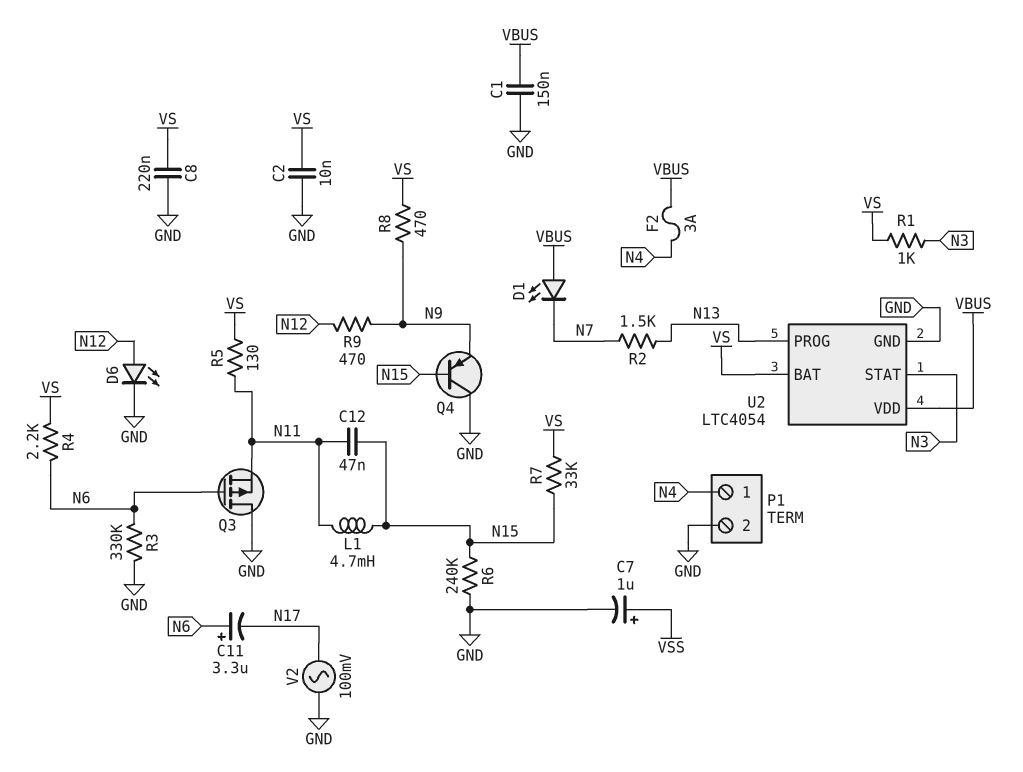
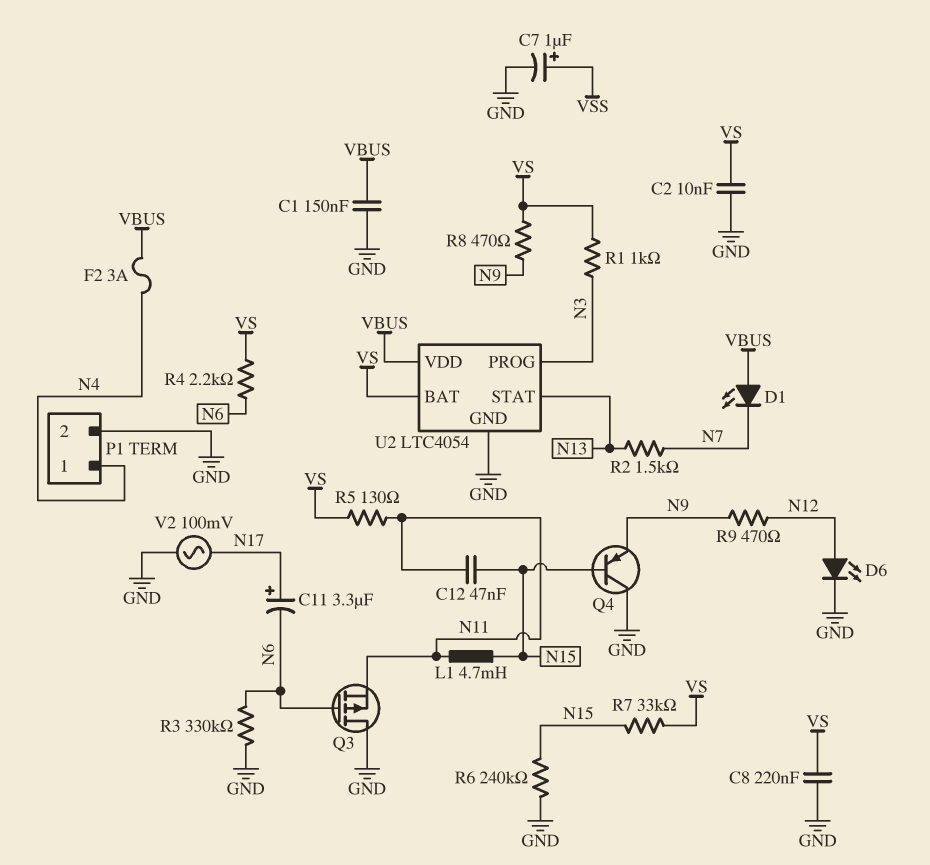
C11: 3.3uF (plus N6, minus N17) -> 3.3uF (plus N17, minus N6)
U2 pin PROG: N13 -> N3
U2 pin STAT: N3 -> N13

